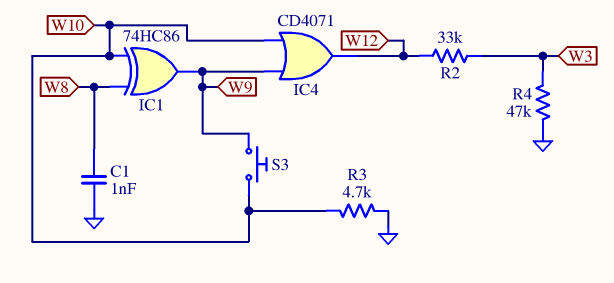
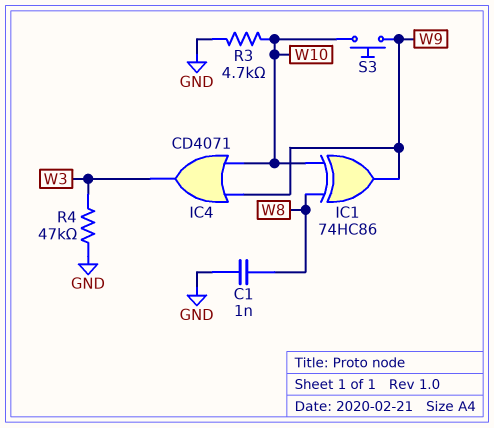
IC4: OR CD4071 (in W9, in W10, out W12) -> OR CD4071 (in W9, in W10, out W3)
R2: 33k (W3, W12) -> none

